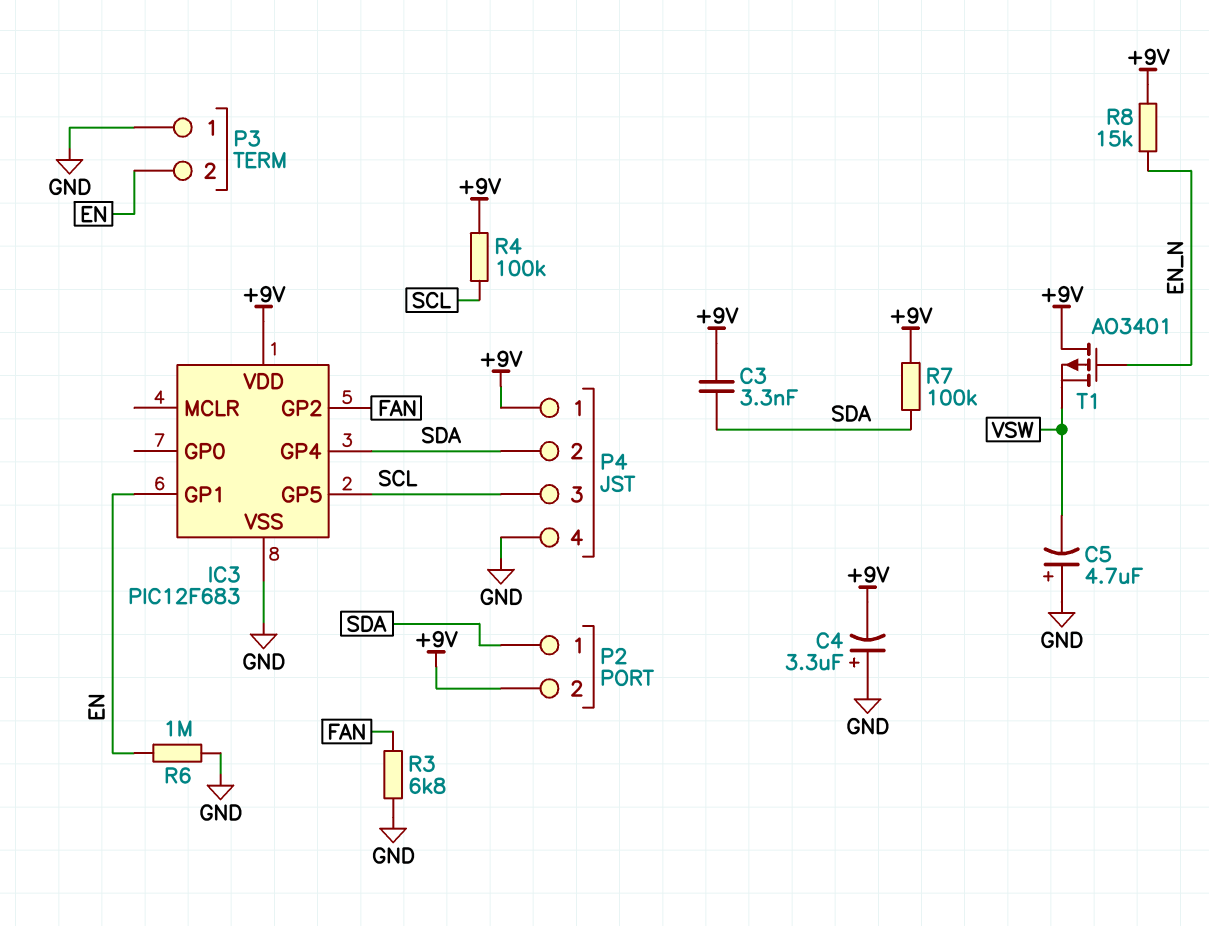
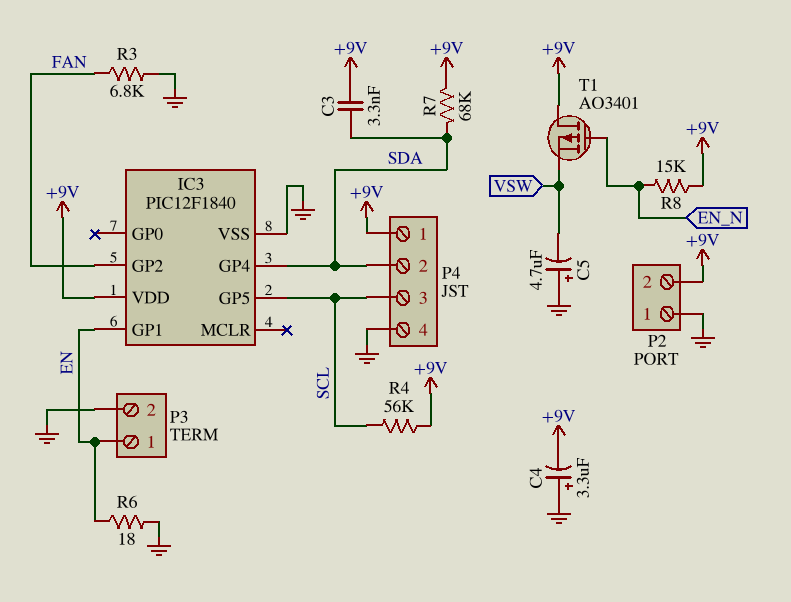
IC3: PIC12F683 -> PIC12F1840
P2 pin 1: SDA -> GND
P3 pin 1: GND -> EN
P3 pin 2: EN -> GND
R4: 100k (+9V, SCL) -> 56k (+9V, SCL)
R6: 1M (EN, GND) -> 18 (EN, GND)
R7: 100k (+9V, SDA) -> 68k (+9V, SDA)

